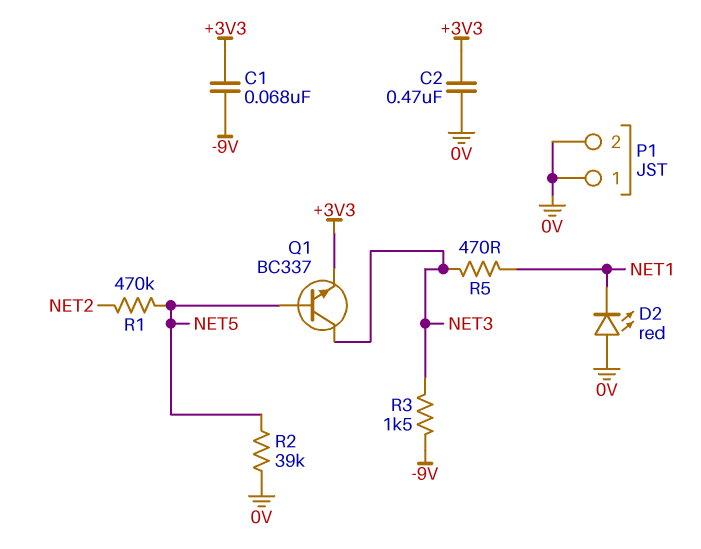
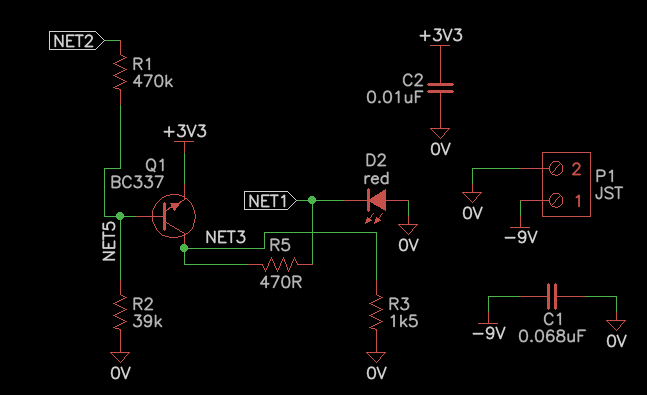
C1: 68nF (+3V3, -9V) -> 68nF (-9V, 0V)
C2: 470nF (+3V3, 0V) -> 10nF (+3V3, 0V)
P1 pin 1: 0V -> -9V
R3: 1.5k (-9V, NET3) -> 1.5k (0V, NET3)

